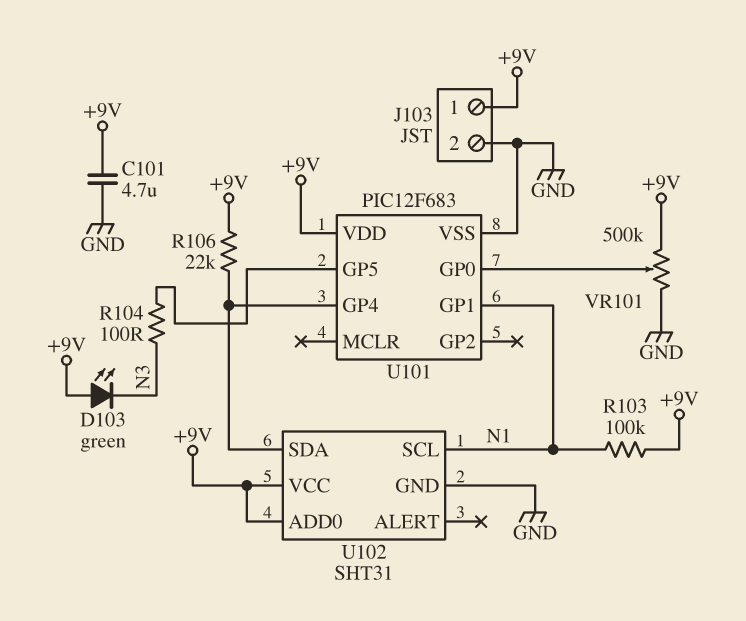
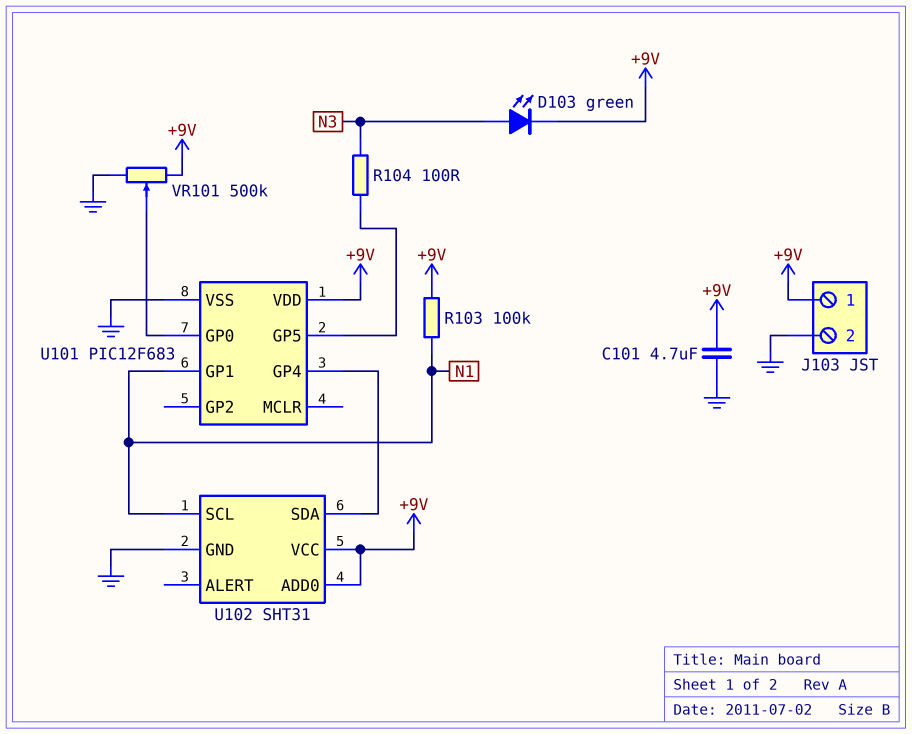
D103: LED green (A +9V, K N3) -> LED green (A N3, K +9V)
R106: 22k (+9V, U101/GP4) -> none

